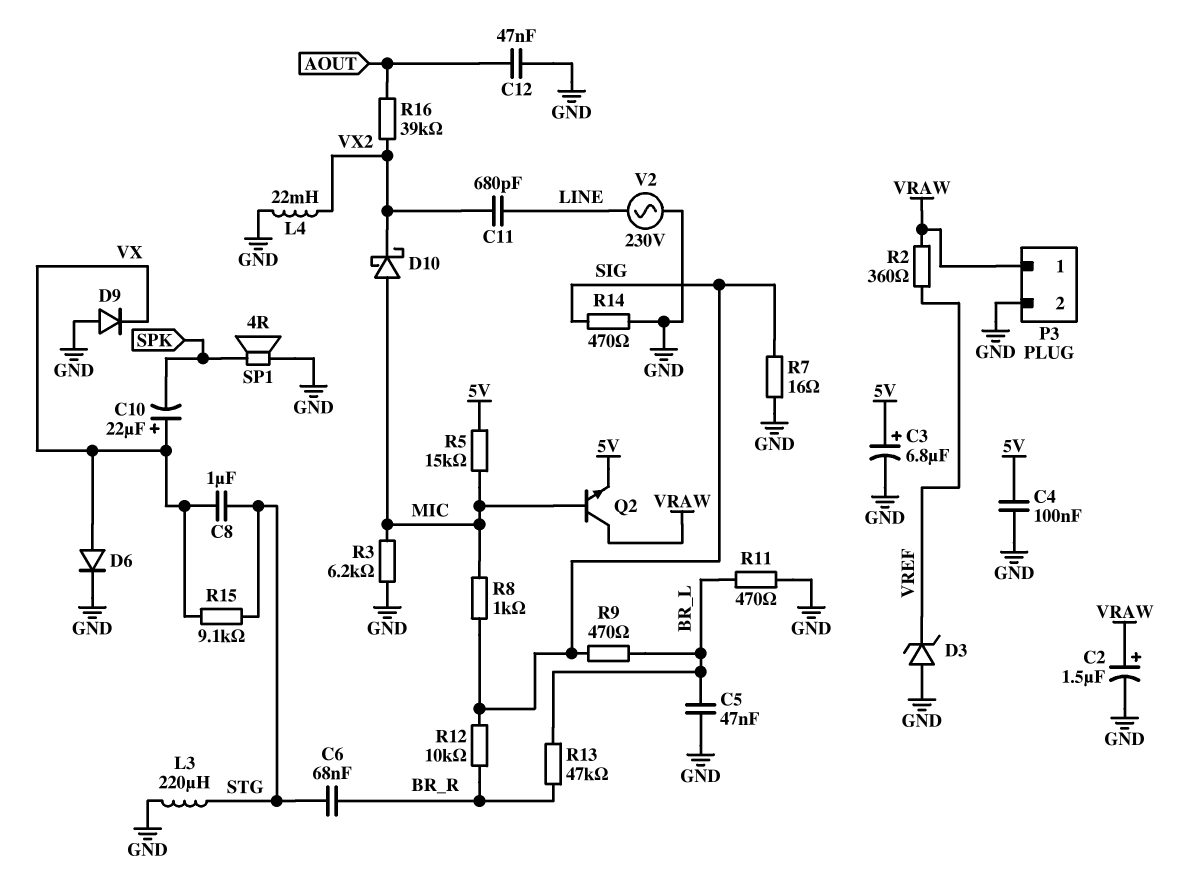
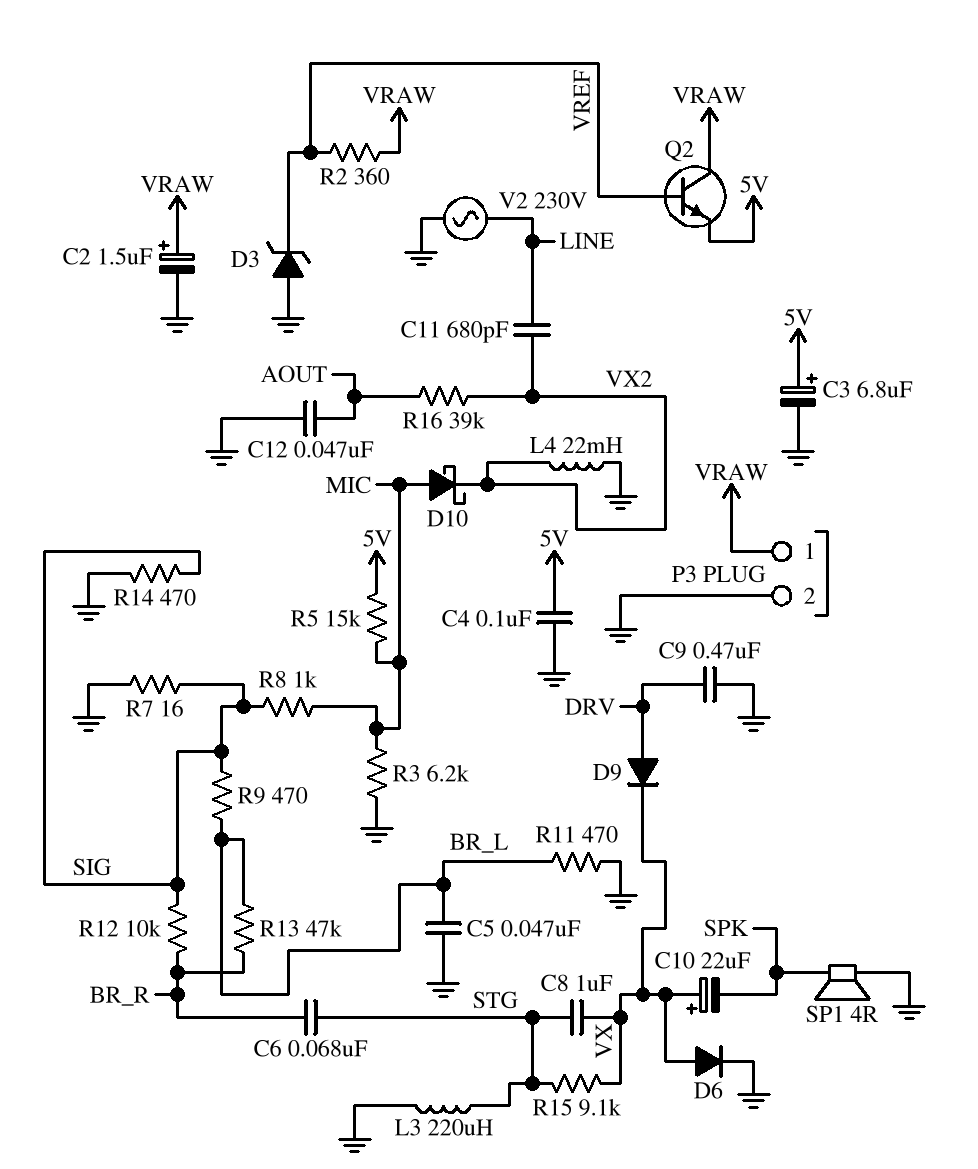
C9: none -> 470nF (DRV, GND)
D9: diode (A GND, K VX) -> diode (A DRV, K VX)
Q2: NPN (B MIC, C VRAW, E 5V) -> NPN (B VREF, C VRAW, E 5V)

